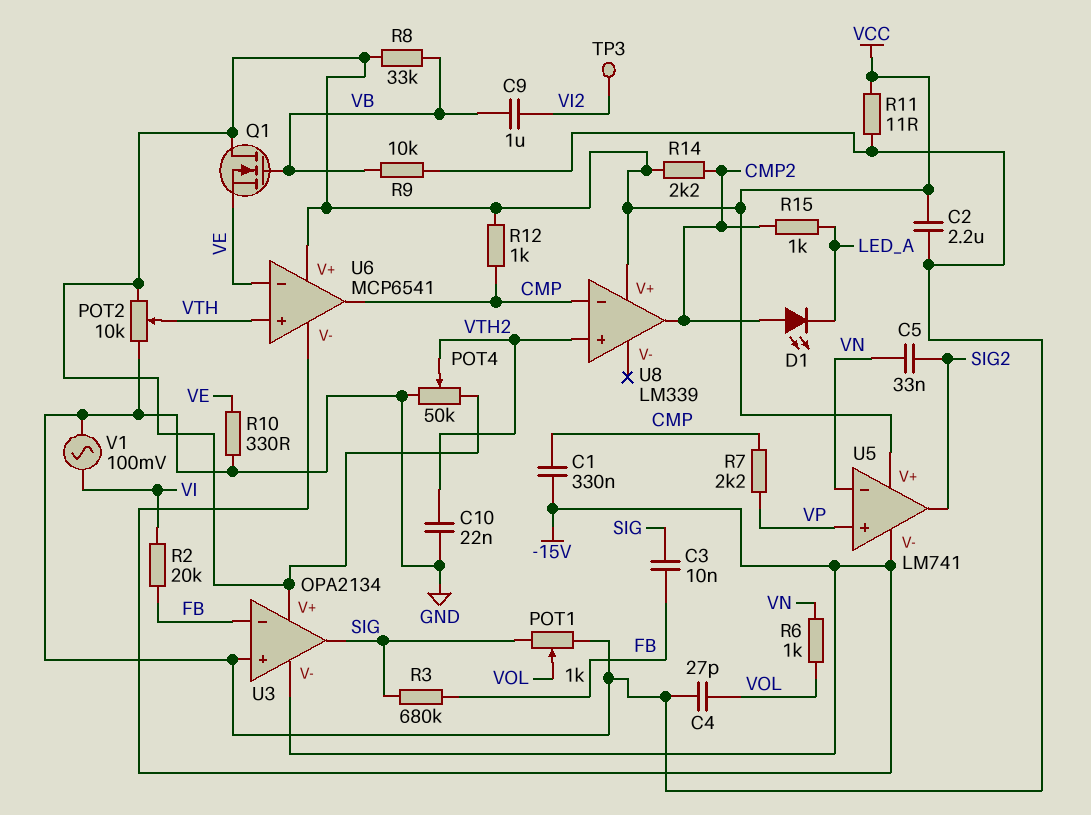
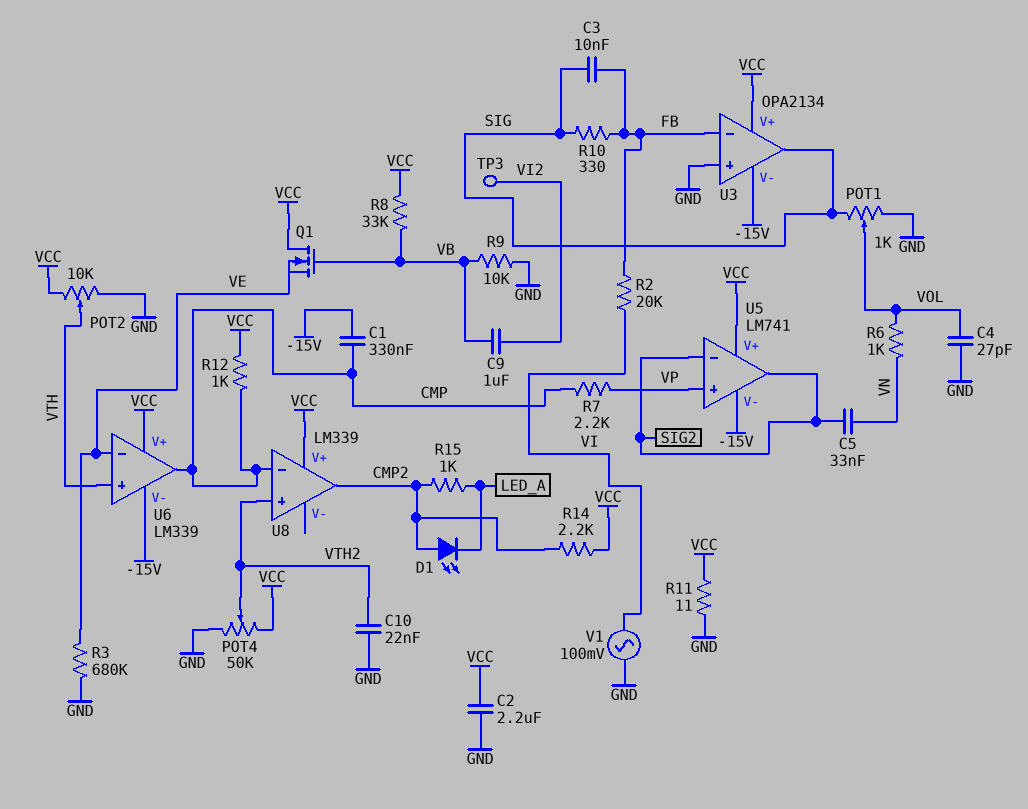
R3: 680k (FB, SIG) -> 680k (GND, VE)
R10: 330 (GND, VE) -> 330 (FB, SIG)
U5 pin in-: VN -> SIG2
U6: MCP6541 -> LM339

